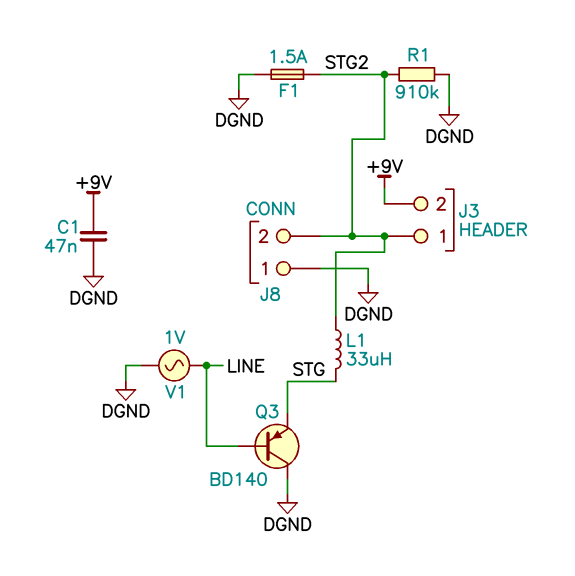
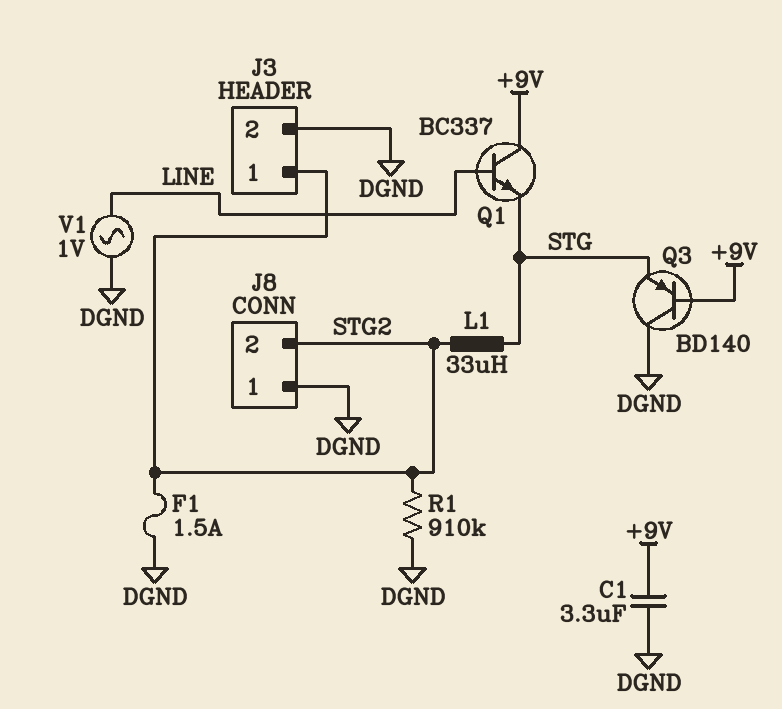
C1: 47nF (+9V, DGND) -> 3.3uF (+9V, DGND)
J3 pin 2: +9V -> DGND
Q1: none -> NPN BC337 (B LINE, C +9V, E STG)
Q3: PNP BD140 (B LINE, C DGND, E STG) -> PNP BD140 (B +9V, C DGND, E STG)

